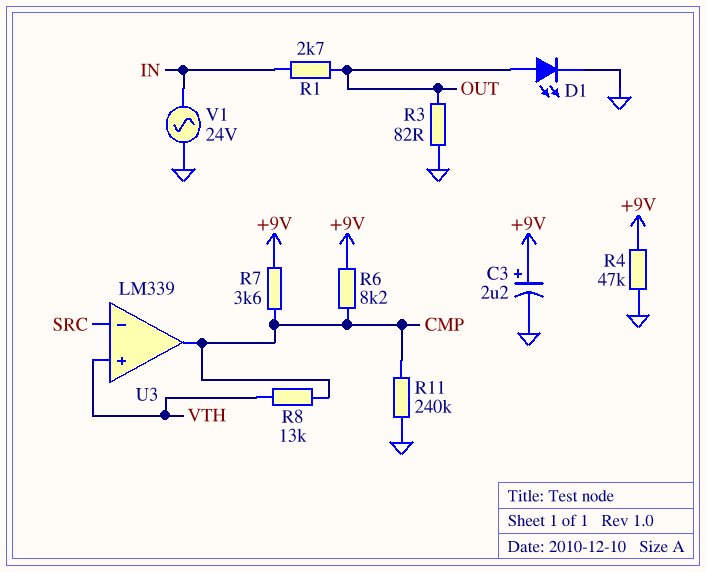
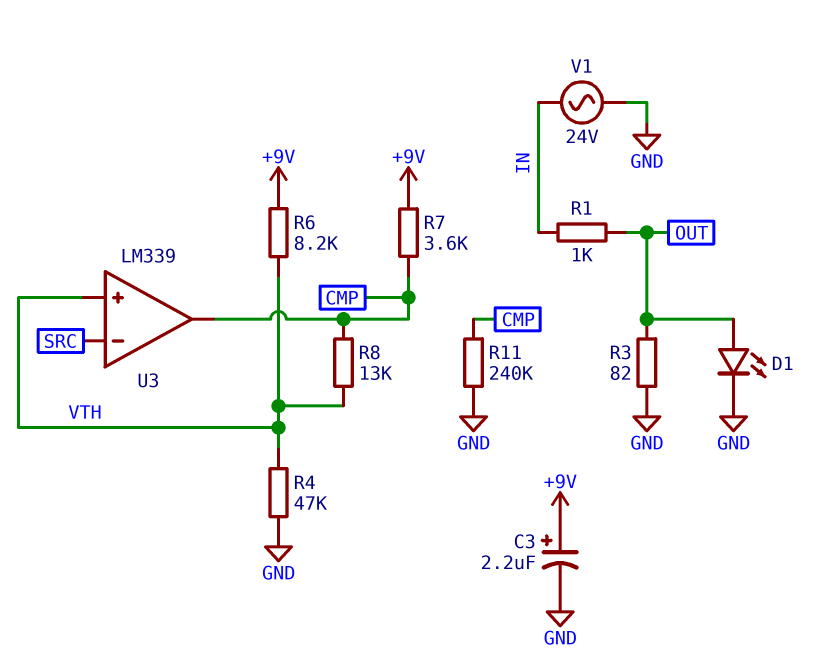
R1: 2.7k (IN, OUT) -> 1k (IN, OUT)
R4: 47k (+9V, GND) -> 47k (GND, VTH)
R6: 8.2k (+9V, CMP) -> 8.2k (+9V, VTH)

